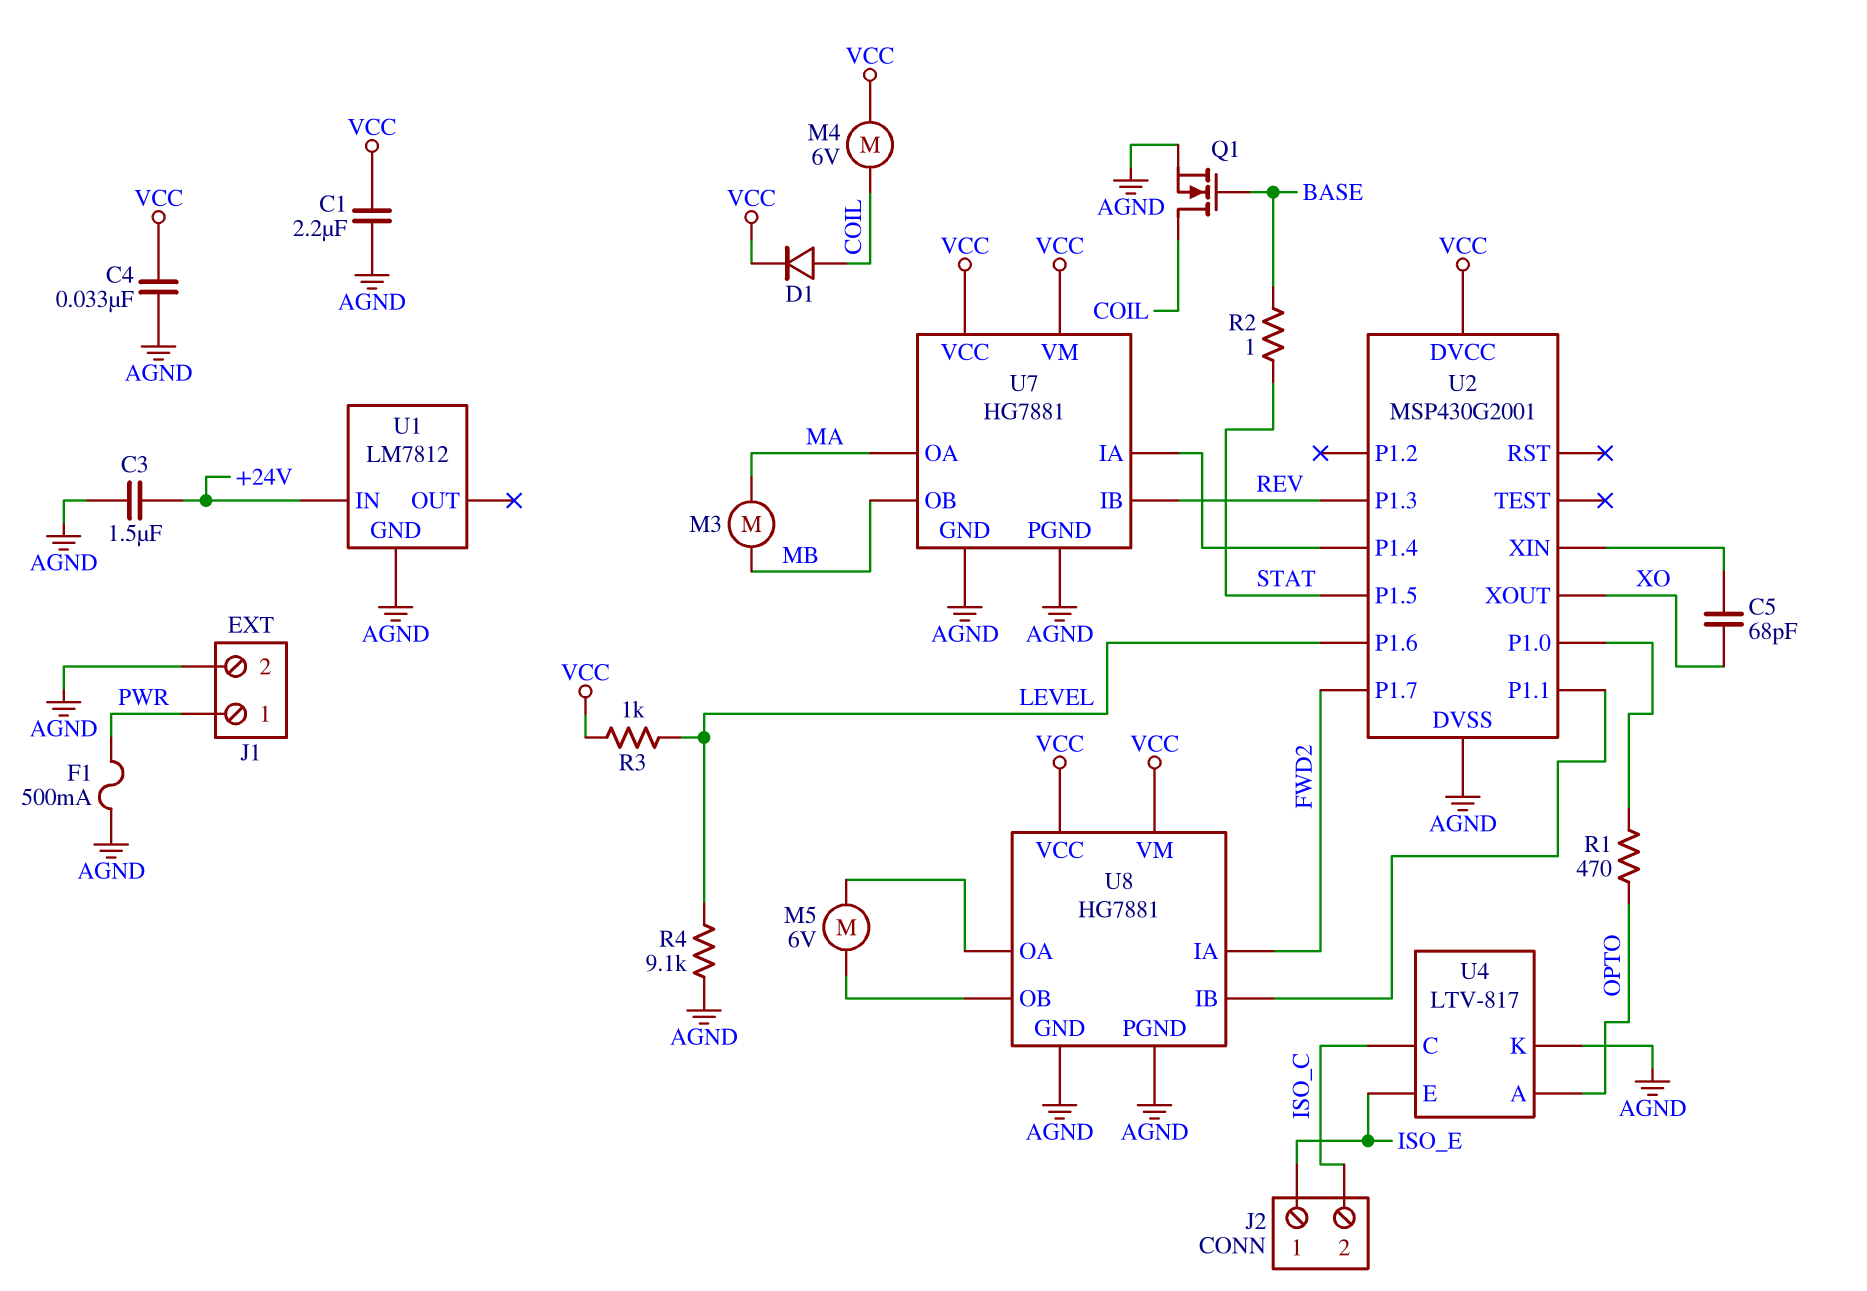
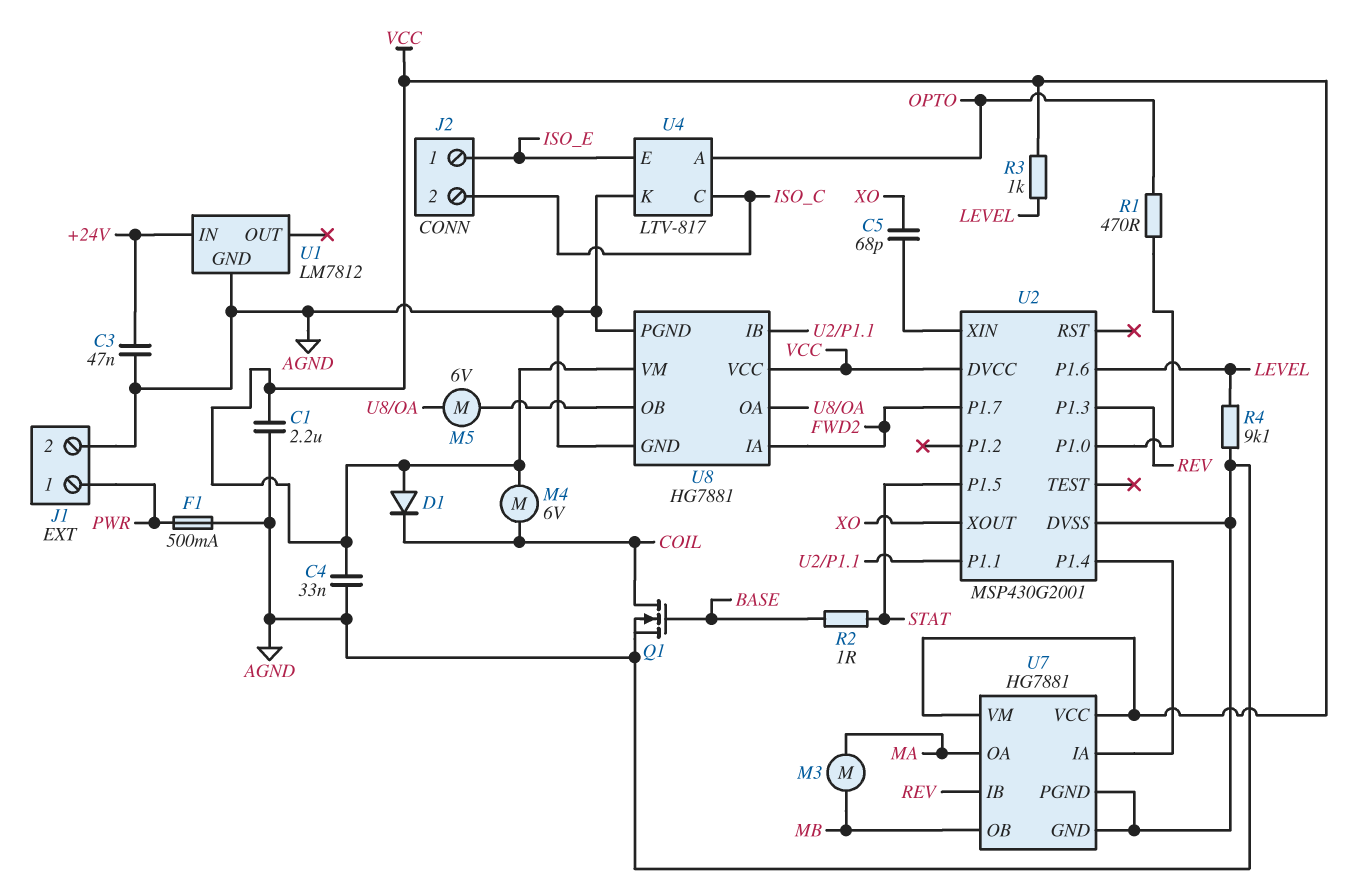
C3: 1.5uF (+24V, AGND) -> 47nF (+24V, AGND)
D1: diode (A COIL, K VCC) -> diode (A VCC, K COIL)

